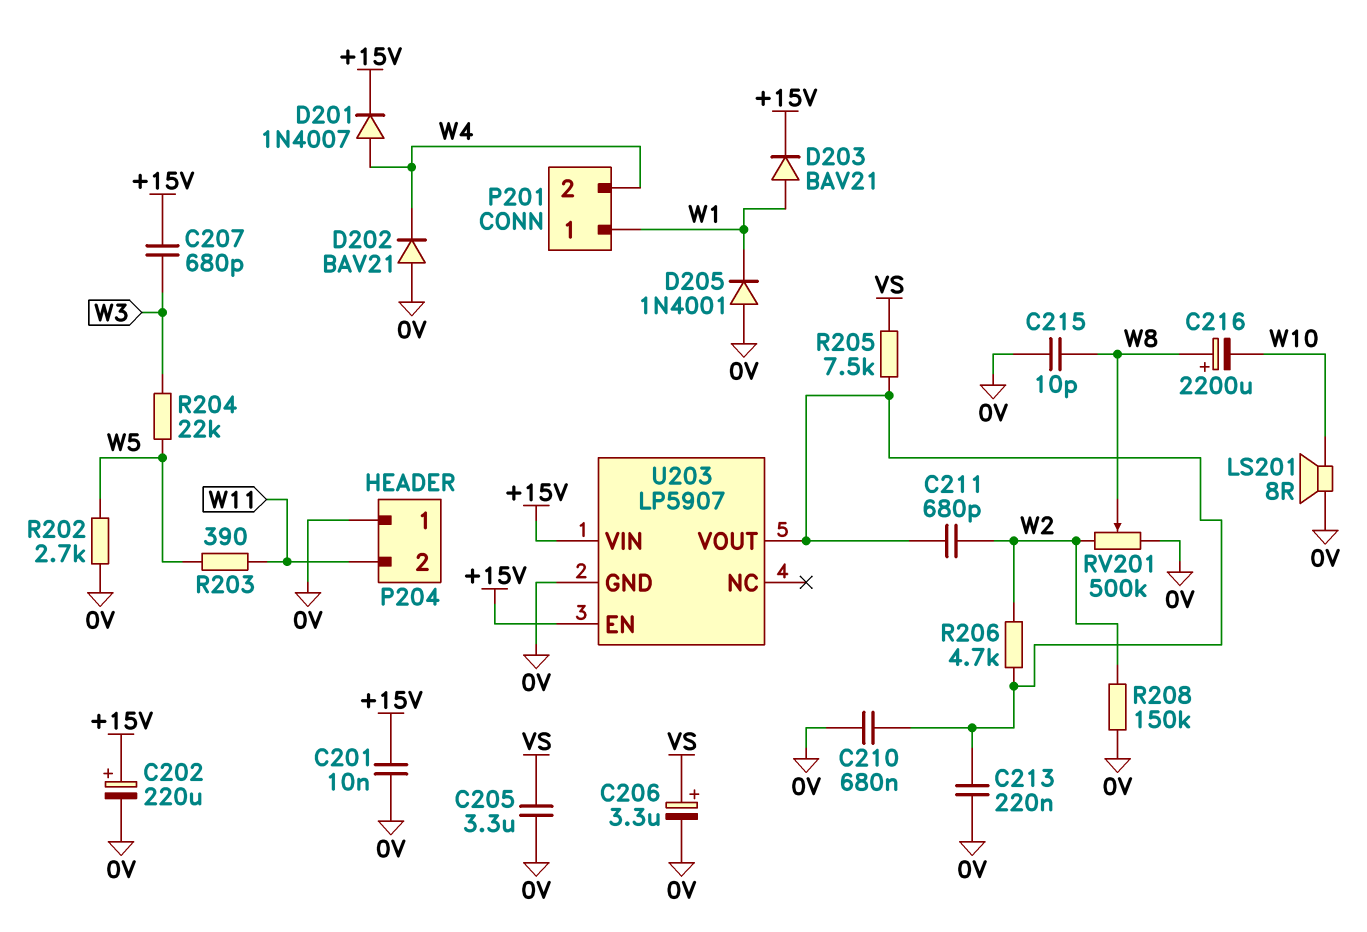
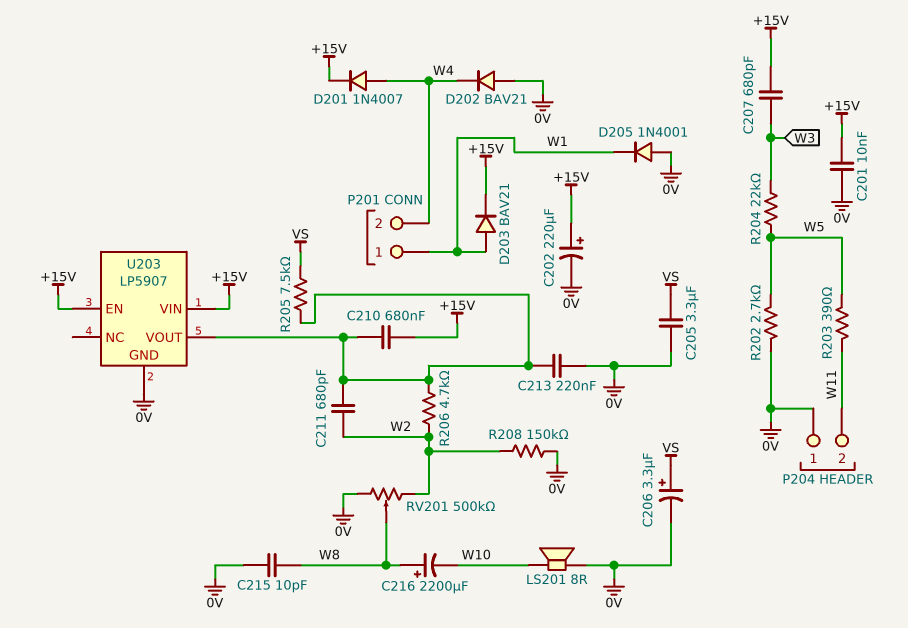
C210: 680nF (0V, U203/VOUT) -> 680nF (+15V, U203/VOUT)

